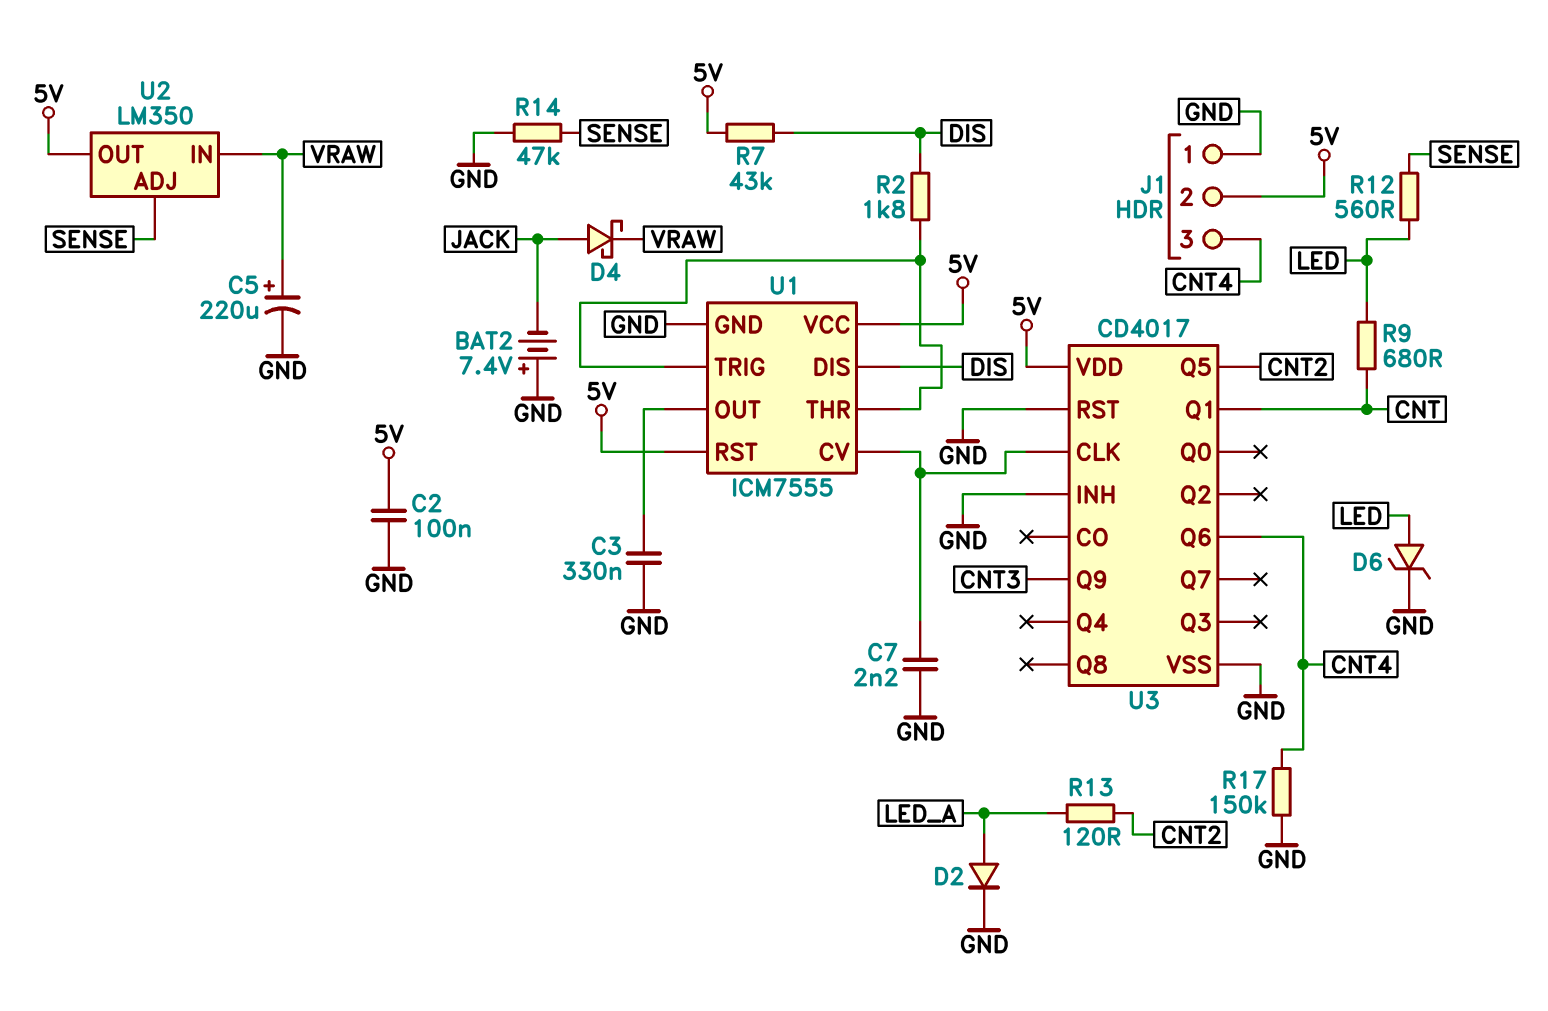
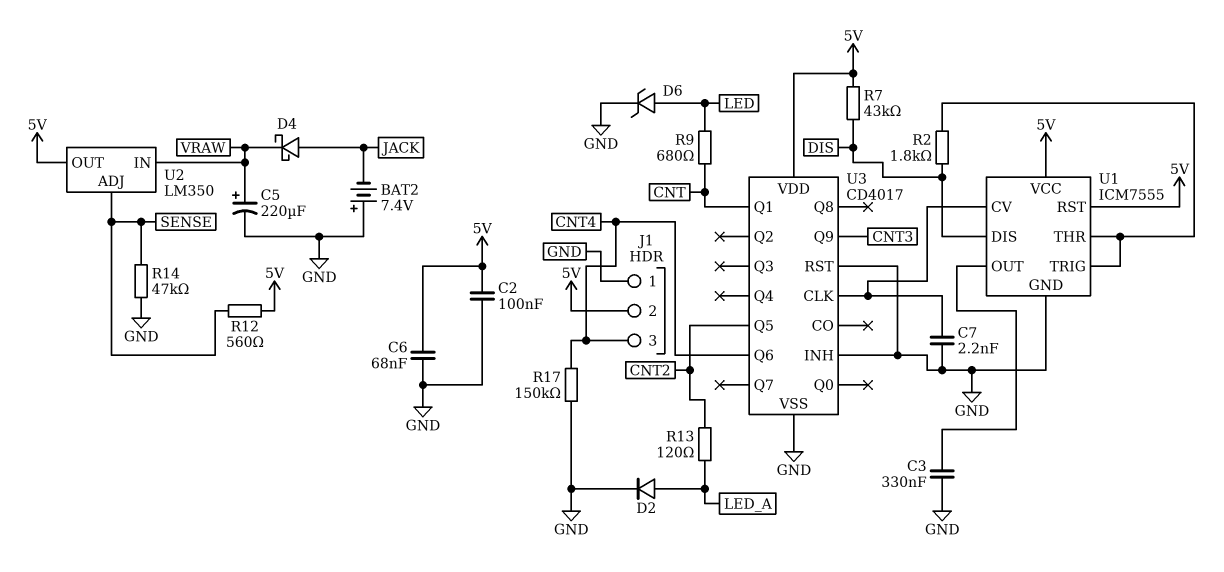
C6: none -> 68nF (5V, GND)
R12: 560 (LED, SENSE) -> 560 (5V, SENSE)

